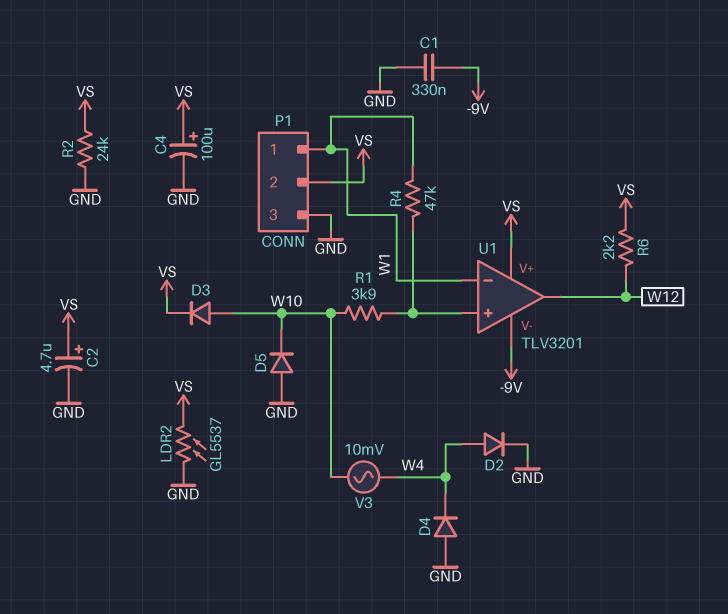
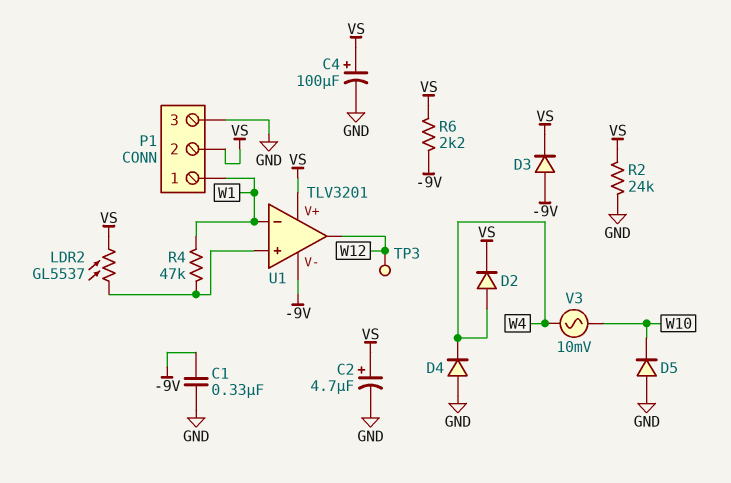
D2: diode (A W4, K GND) -> diode (A W4, K VS)
D3: diode (A W10, K VS) -> diode (A -9V, K VS)
LDR2: GL5537 (GND, VS) -> GL5537 (U1/in+, VS)
R1: 3.9k (U1/in+, W10) -> none
R6: 2.2k (VS, W12) -> 2.2k (-9V, VS)
TP3: none -> test point (W12)

